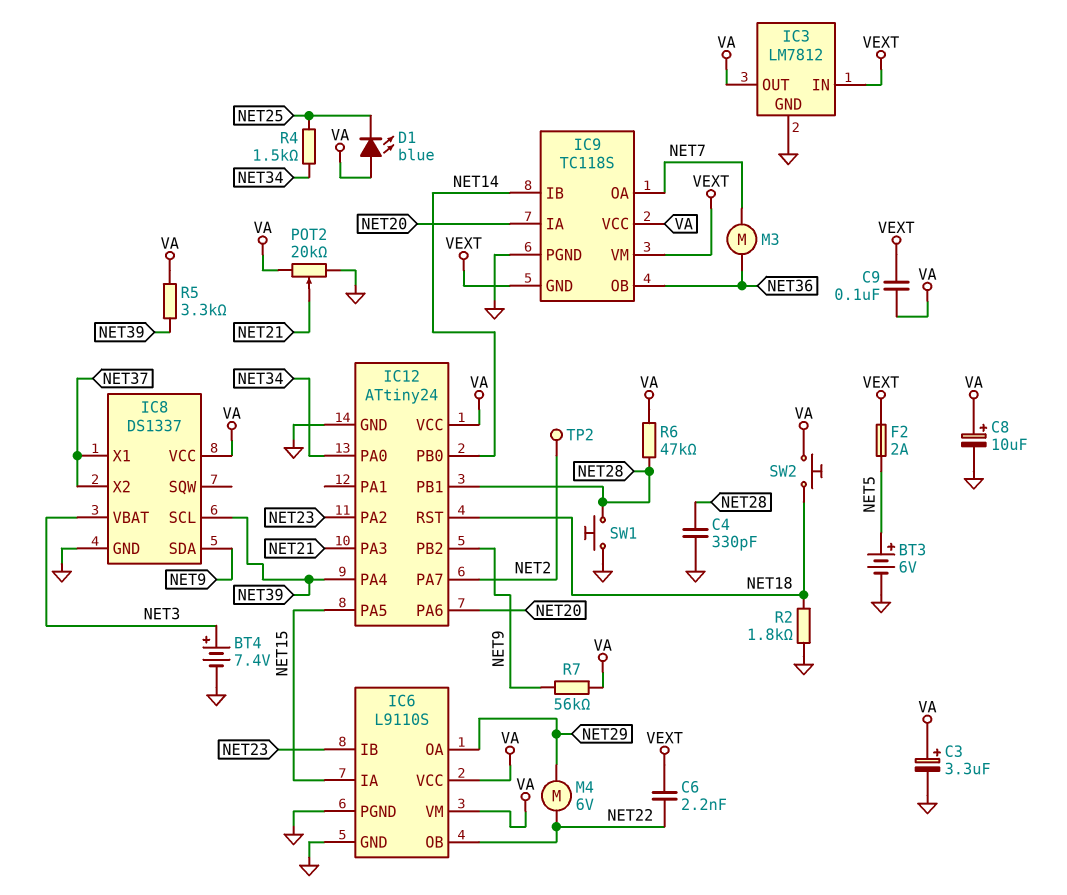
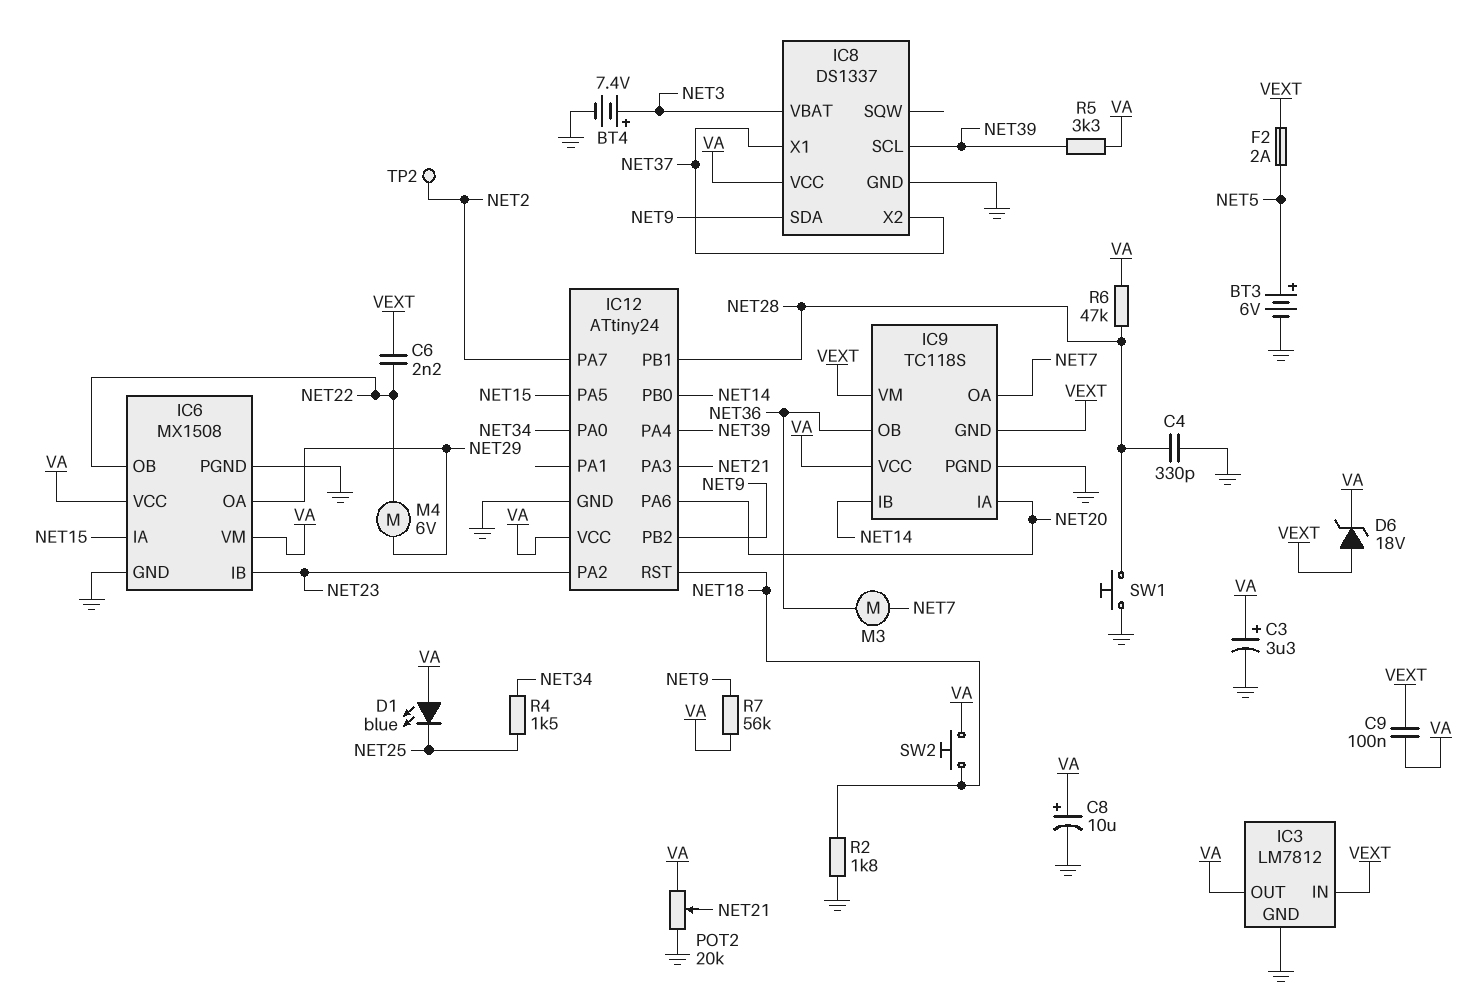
D6: none -> zener 18V (A VEXT, K VA)
IC6: L9110S -> MX1508

